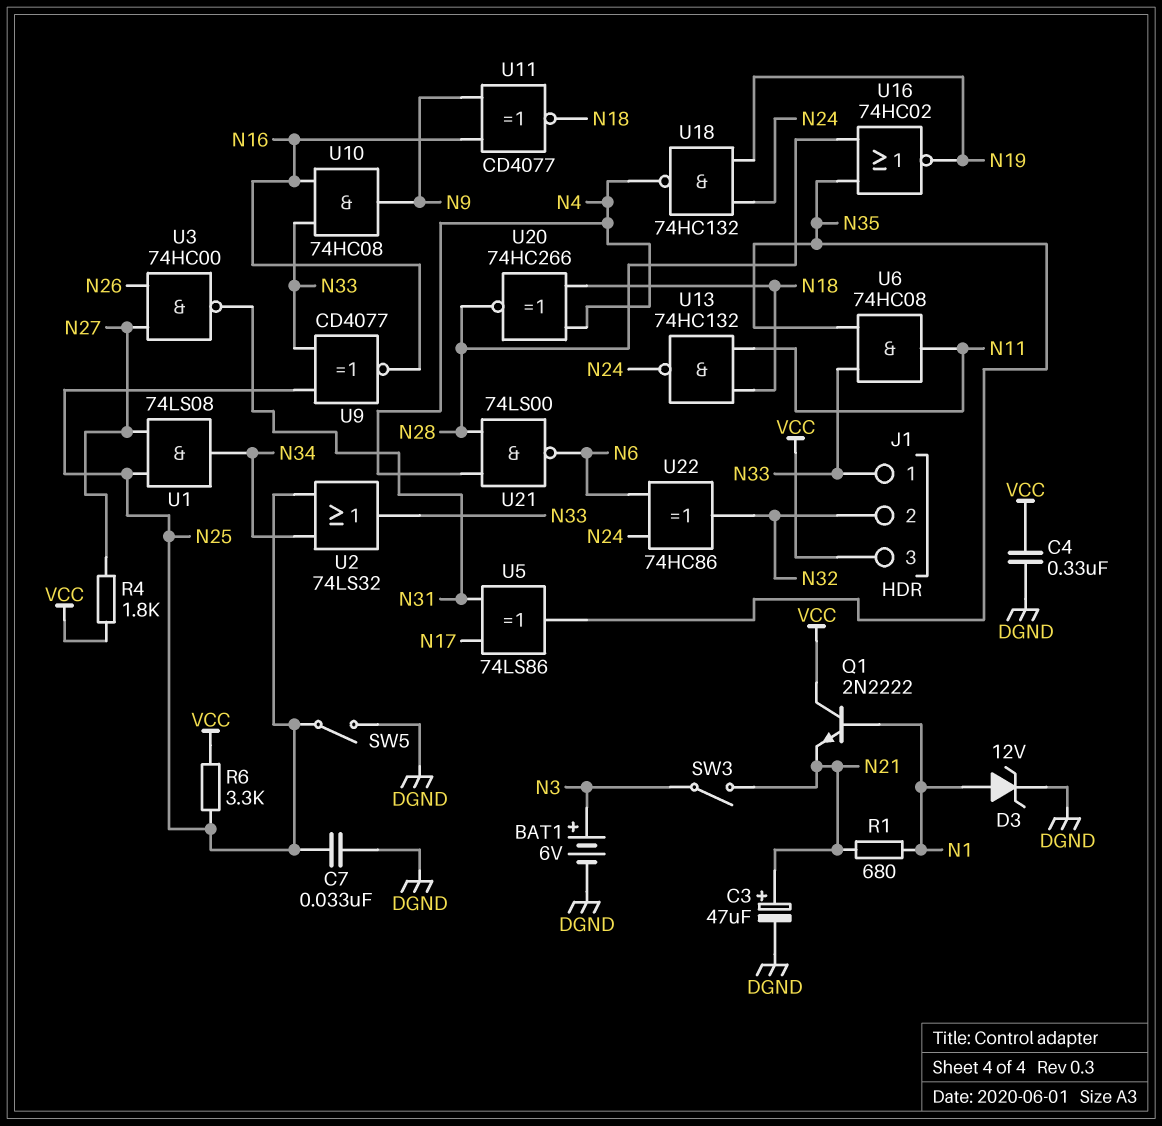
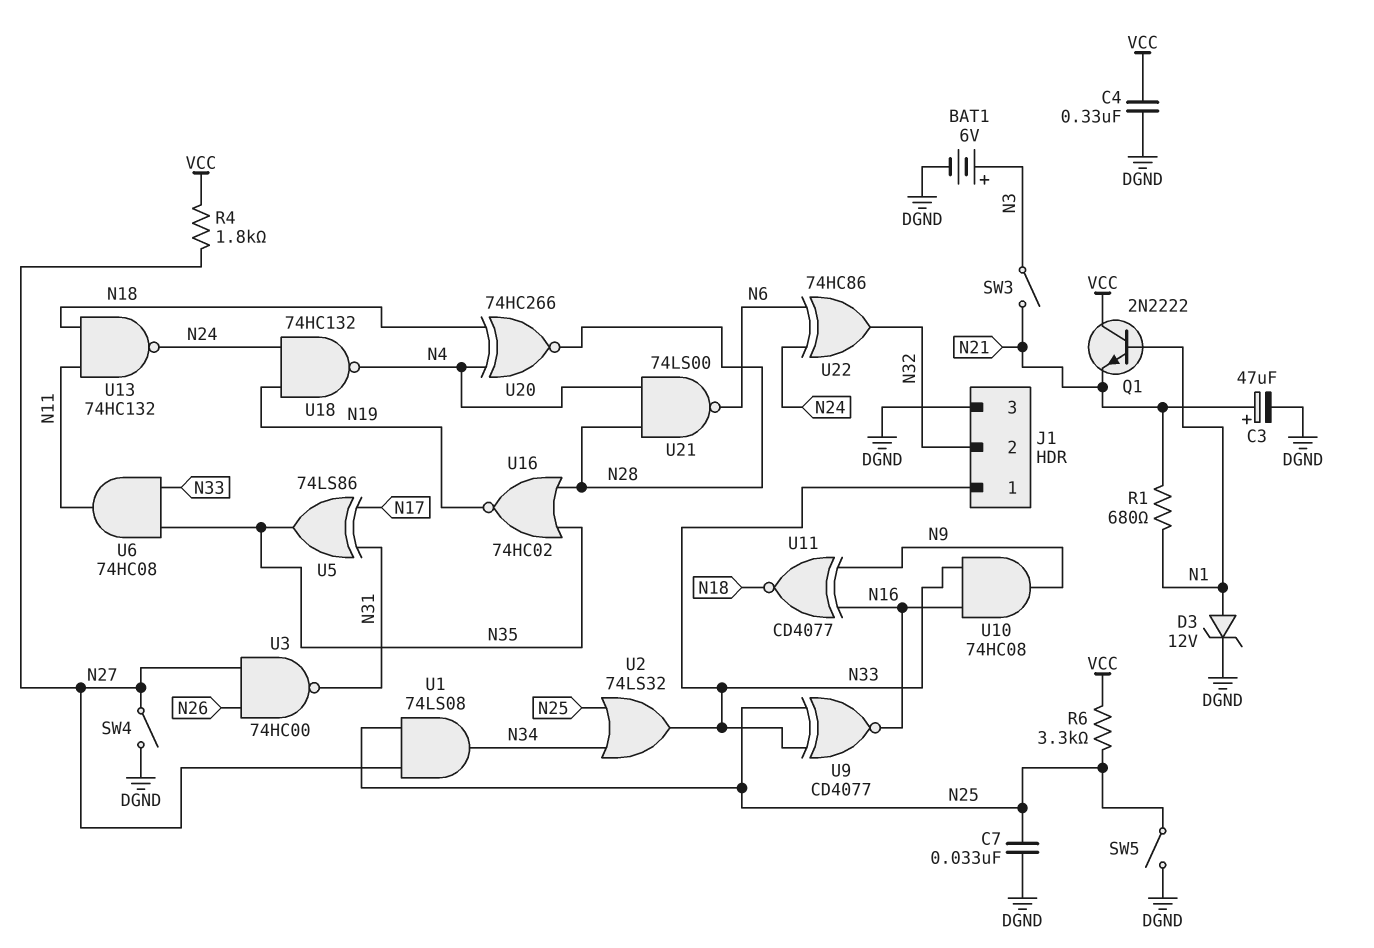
J1 pin 3: VCC -> DGND
SW4: none -> switch (DGND, N27)

